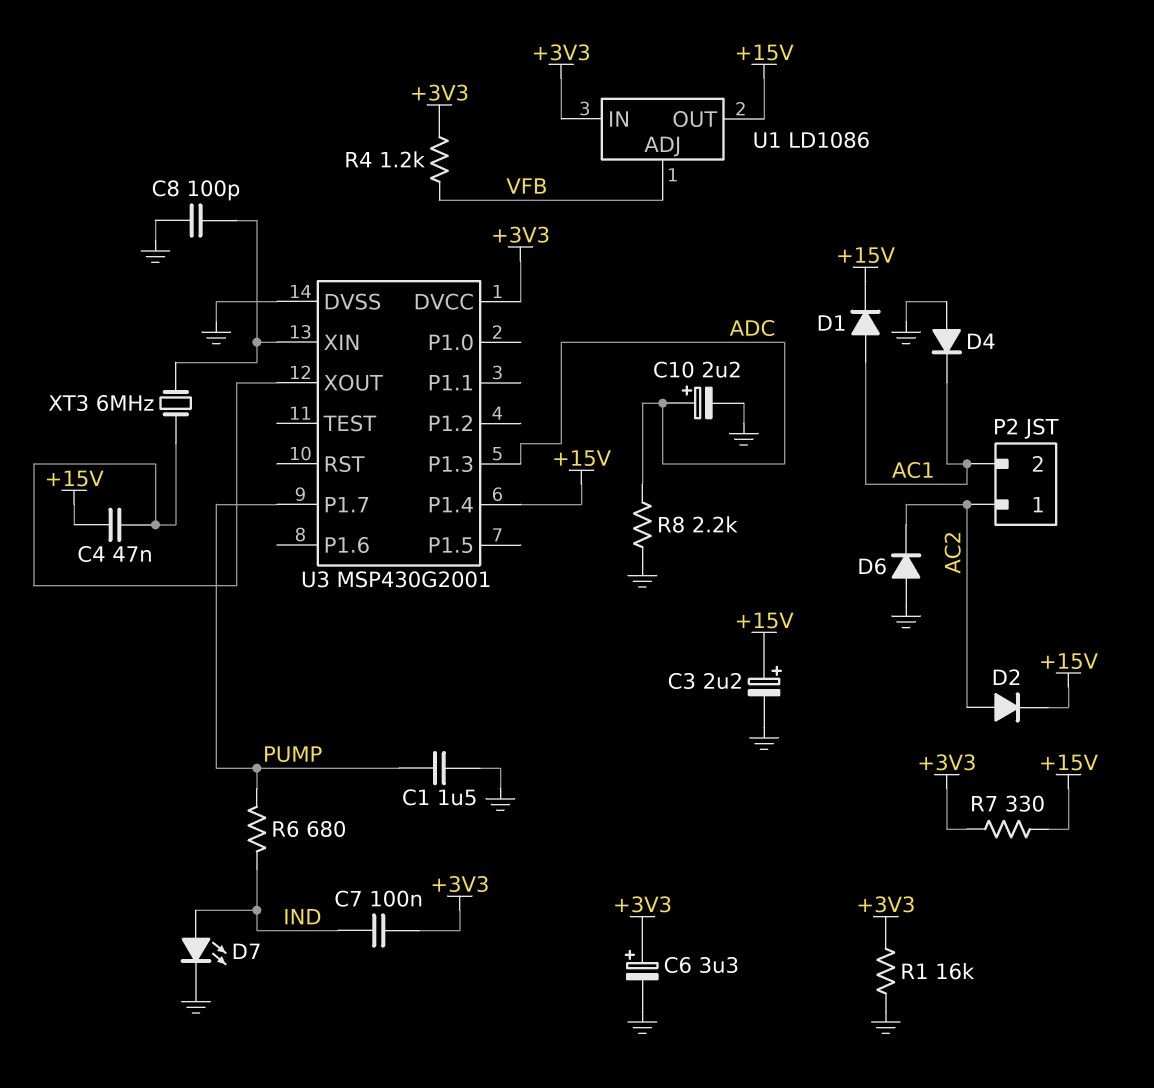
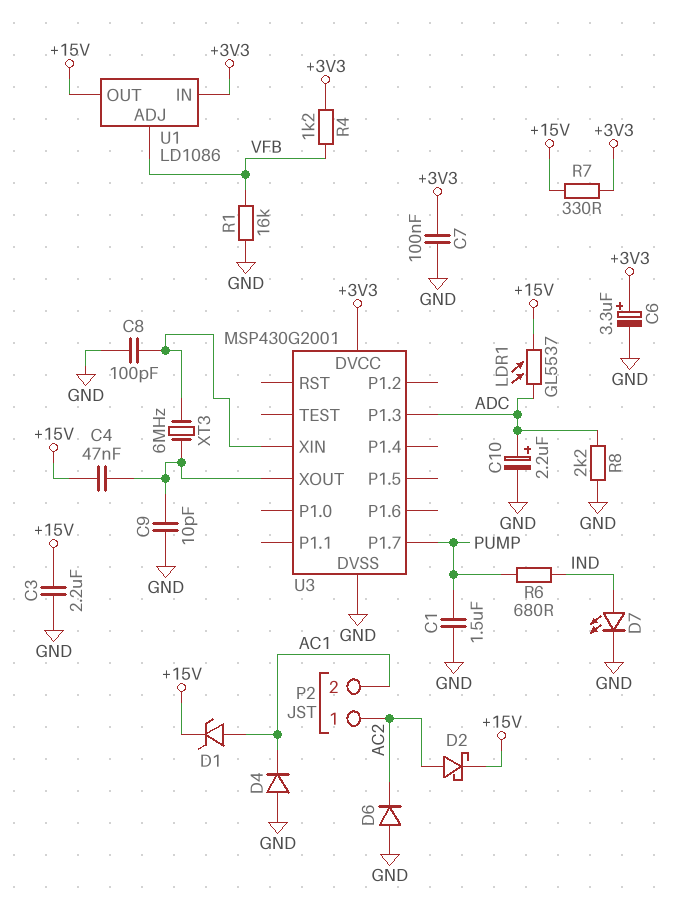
C3: 2.2uF (plus +15V, minus GND) -> 2.2uF (+15V, GND)
C7: 100nF (+3V3, IND) -> 100nF (+3V3, GND)
C9: none -> 10pF (GND, U3/XOUT)
D1: diode (A AC1, K +15V) -> zener (A AC1, K +15V)
D2: diode (A AC2, K +15V) -> schottky (A AC2, K +15V)
LDR1: none -> GL5537 (+15V, ADC)
R1: 16k (+3V3, GND) -> 16k (GND, VFB)
U3 pin P1.4: +15V -> none

